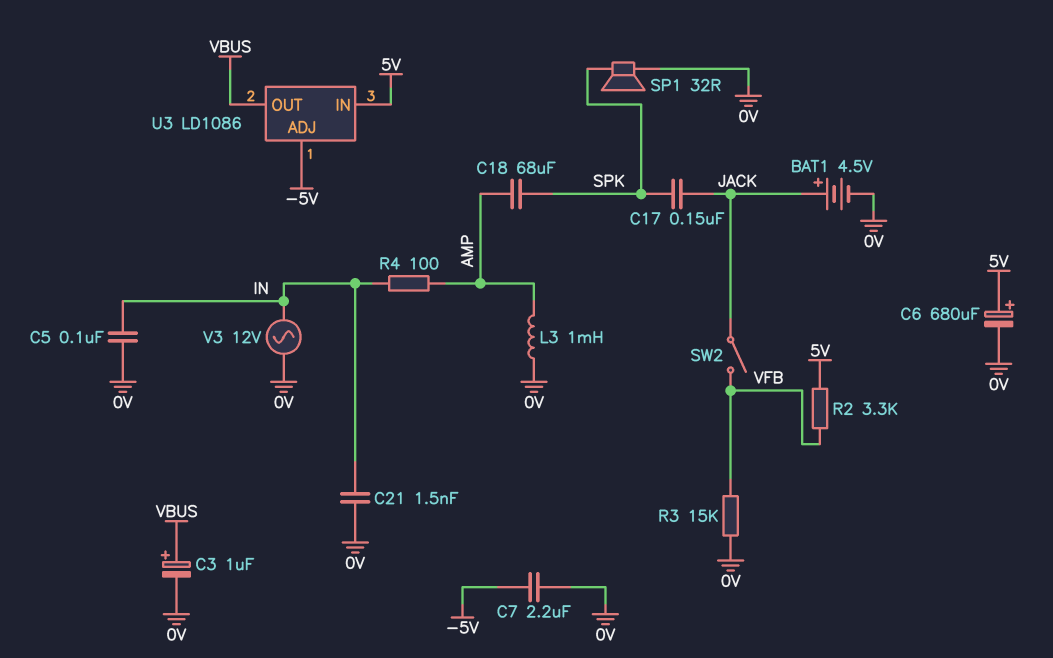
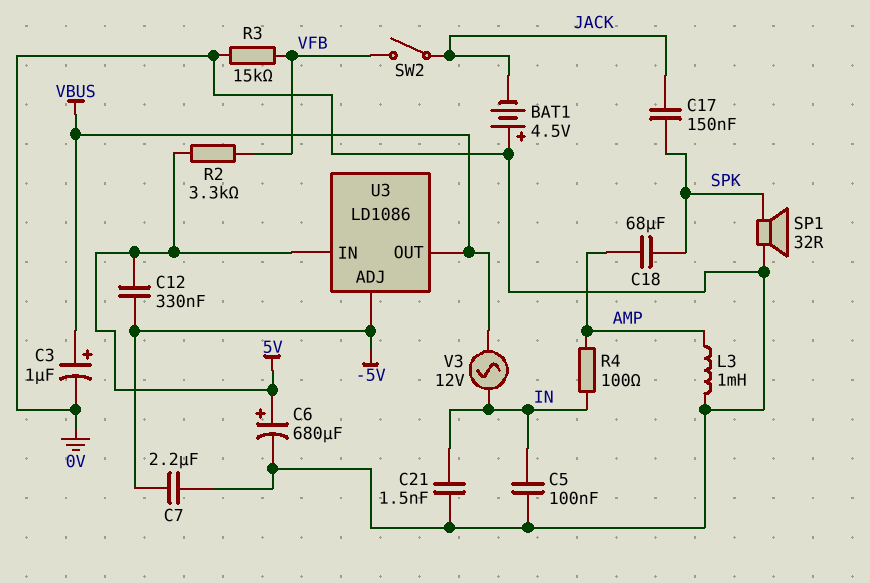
BAT1: 4.5V (plus JACK, minus 0V) -> 4.5V (plus 0V, minus JACK)
C12: none -> 330nF (-5V, 5V)
V3: AC 12V (0V, IN) -> AC 12V (IN, VBUS)

